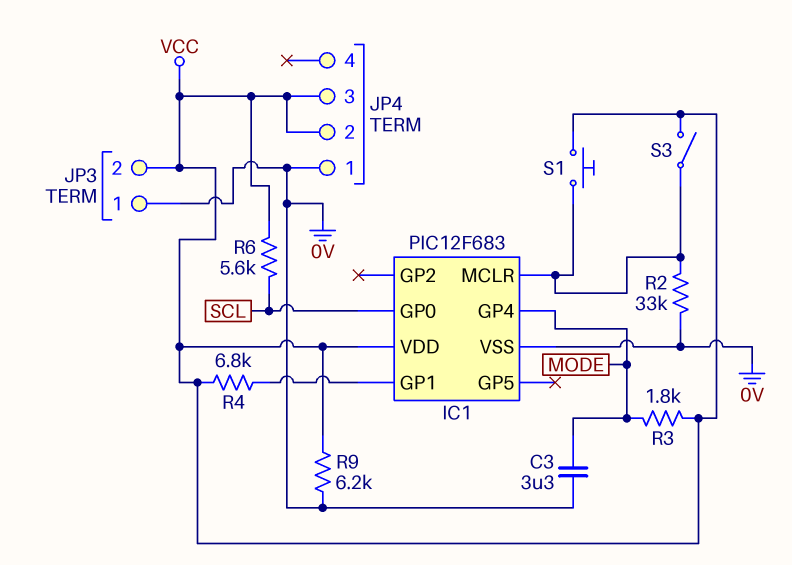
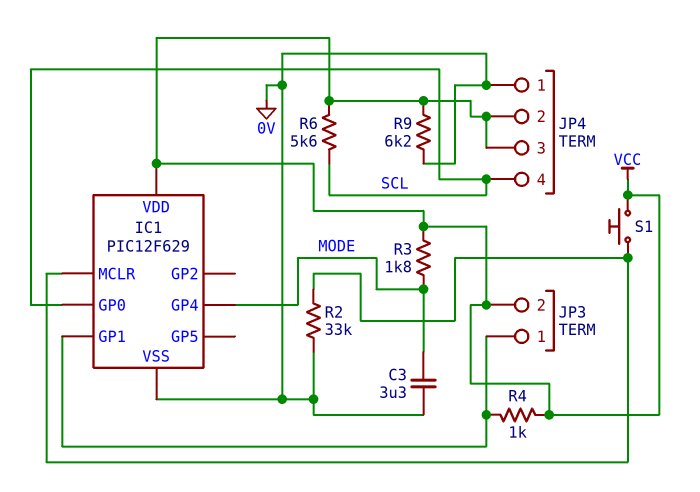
IC1: PIC12F683 -> PIC12F629
JP3 pin 1: 0V -> IC1/GP1
JP4 pin 4: none -> SCL
R4: 6.8k (IC1/GP1, VCC) -> 1k (IC1/GP1, VCC)
S3: switch (IC1/MCLR, VCC) -> none

